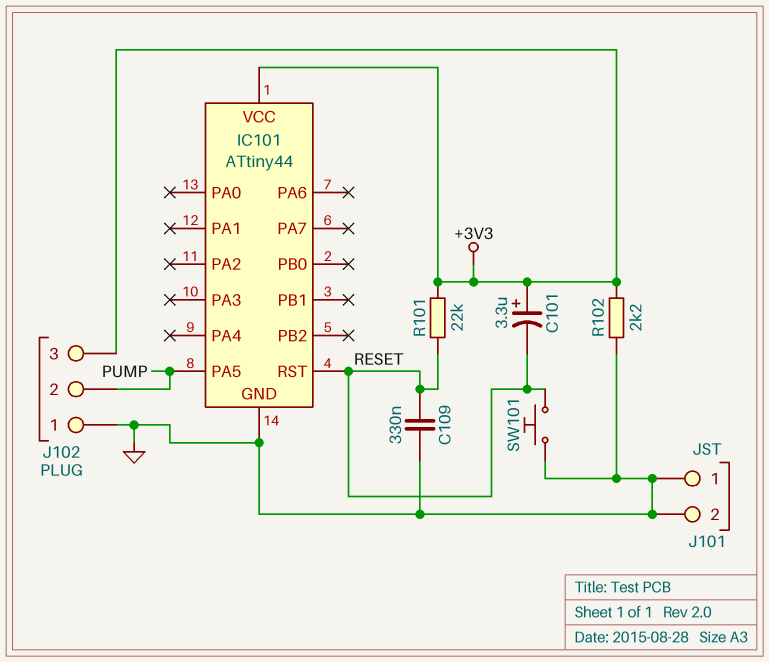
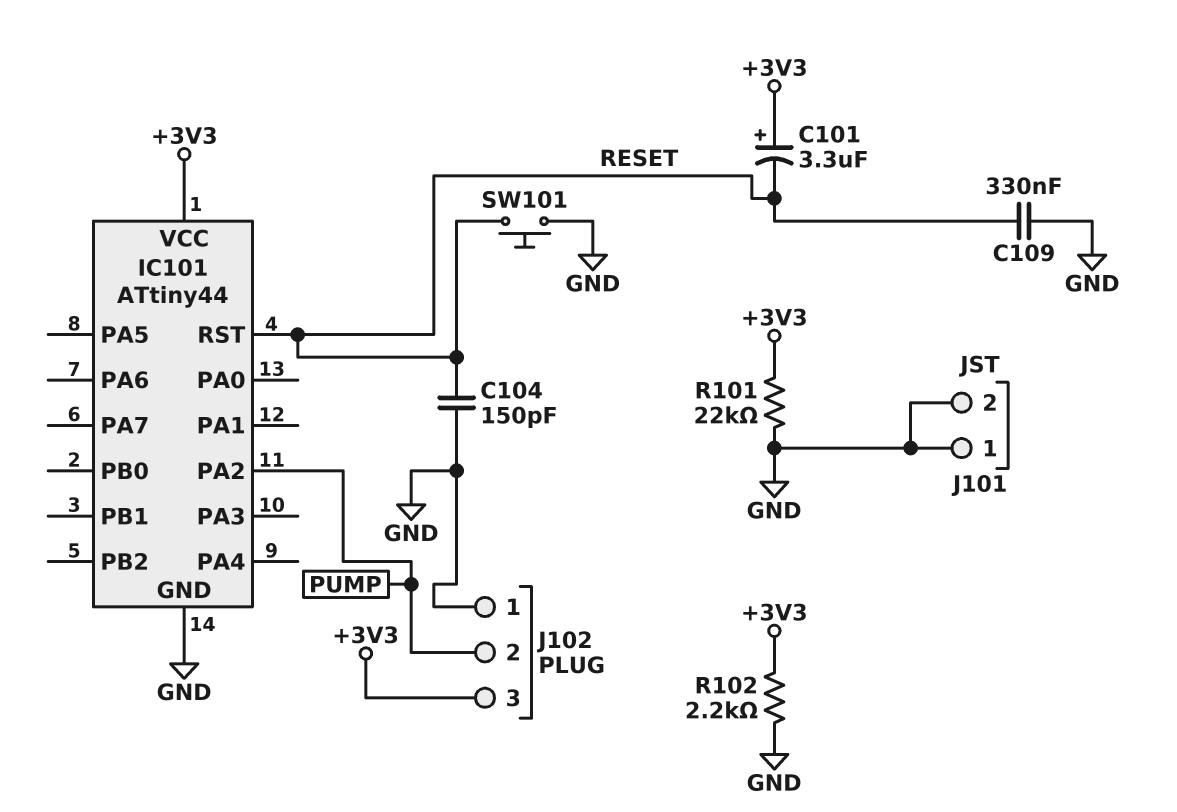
C104: none -> 150pF (GND, RESET)
IC101 pin PA2: none -> PUMP
IC101 pin PA5: PUMP -> none
R101: 22k (+3V3, RESET) -> 22k (+3V3, GND)

